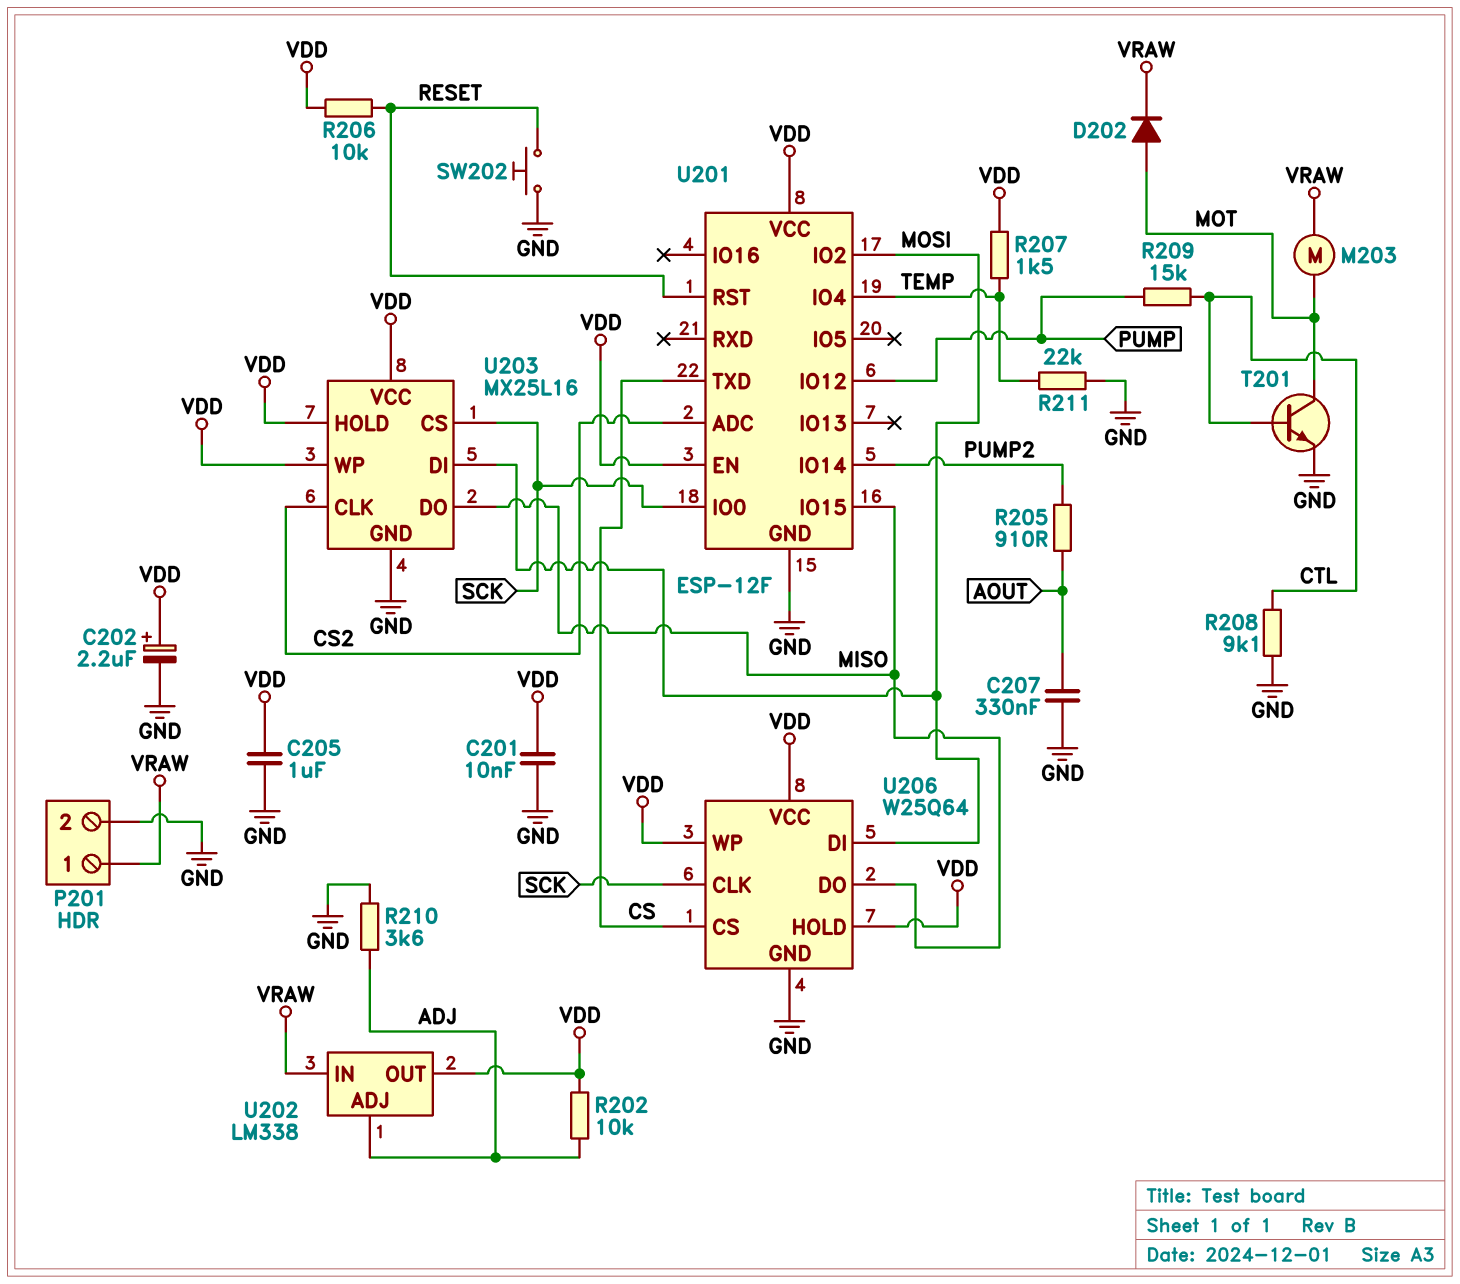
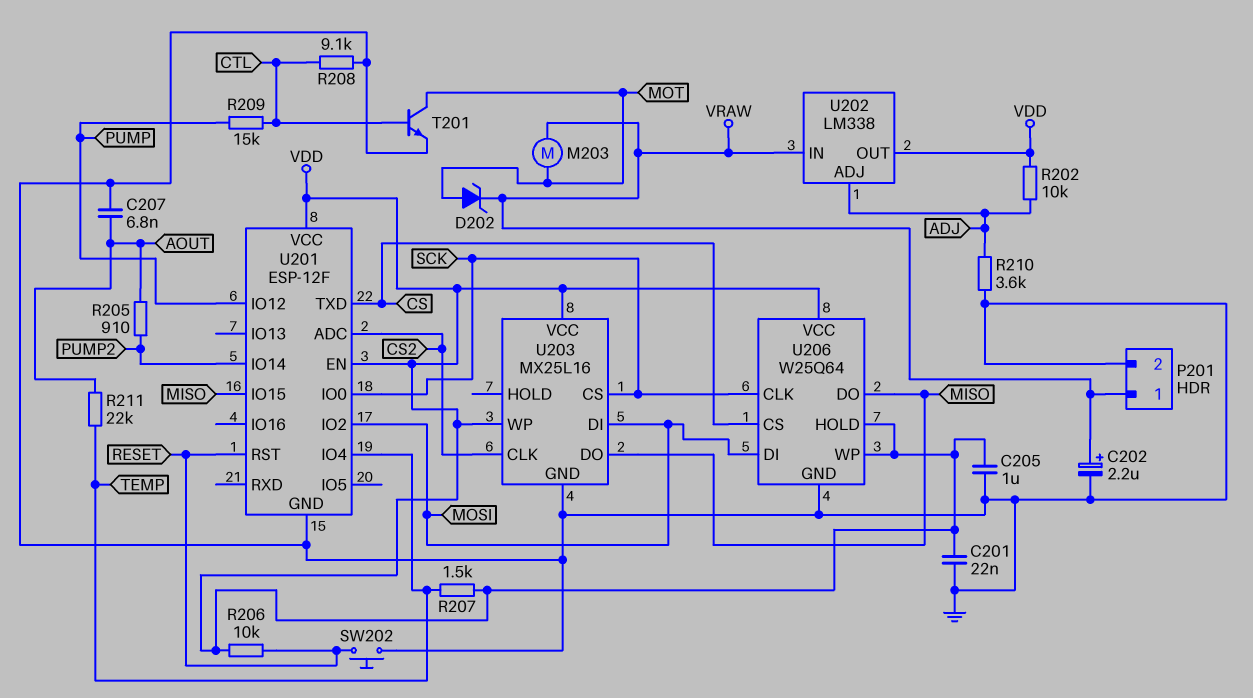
C201: 10nF (GND, VDD) -> 22nF (GND, VDD)
C202: 2.2uF (plus VDD, minus GND) -> 2.2uF (plus VRAW, minus GND)
C207: 330nF (AOUT, GND) -> 6.8nF (AOUT, GND)
D202: diode (A MOT, K VRAW) -> zener (A MOT, K VRAW)
R211: 22k (GND, TEMP) -> 22k (AOUT, TEMP)
U203 pin HOLD: VDD -> none

